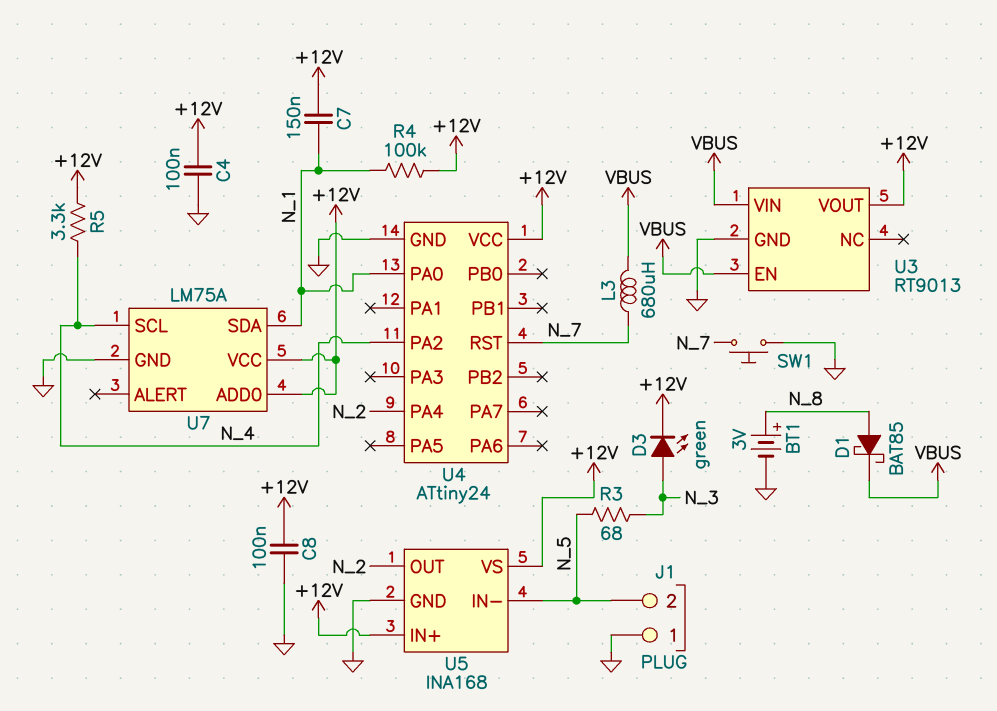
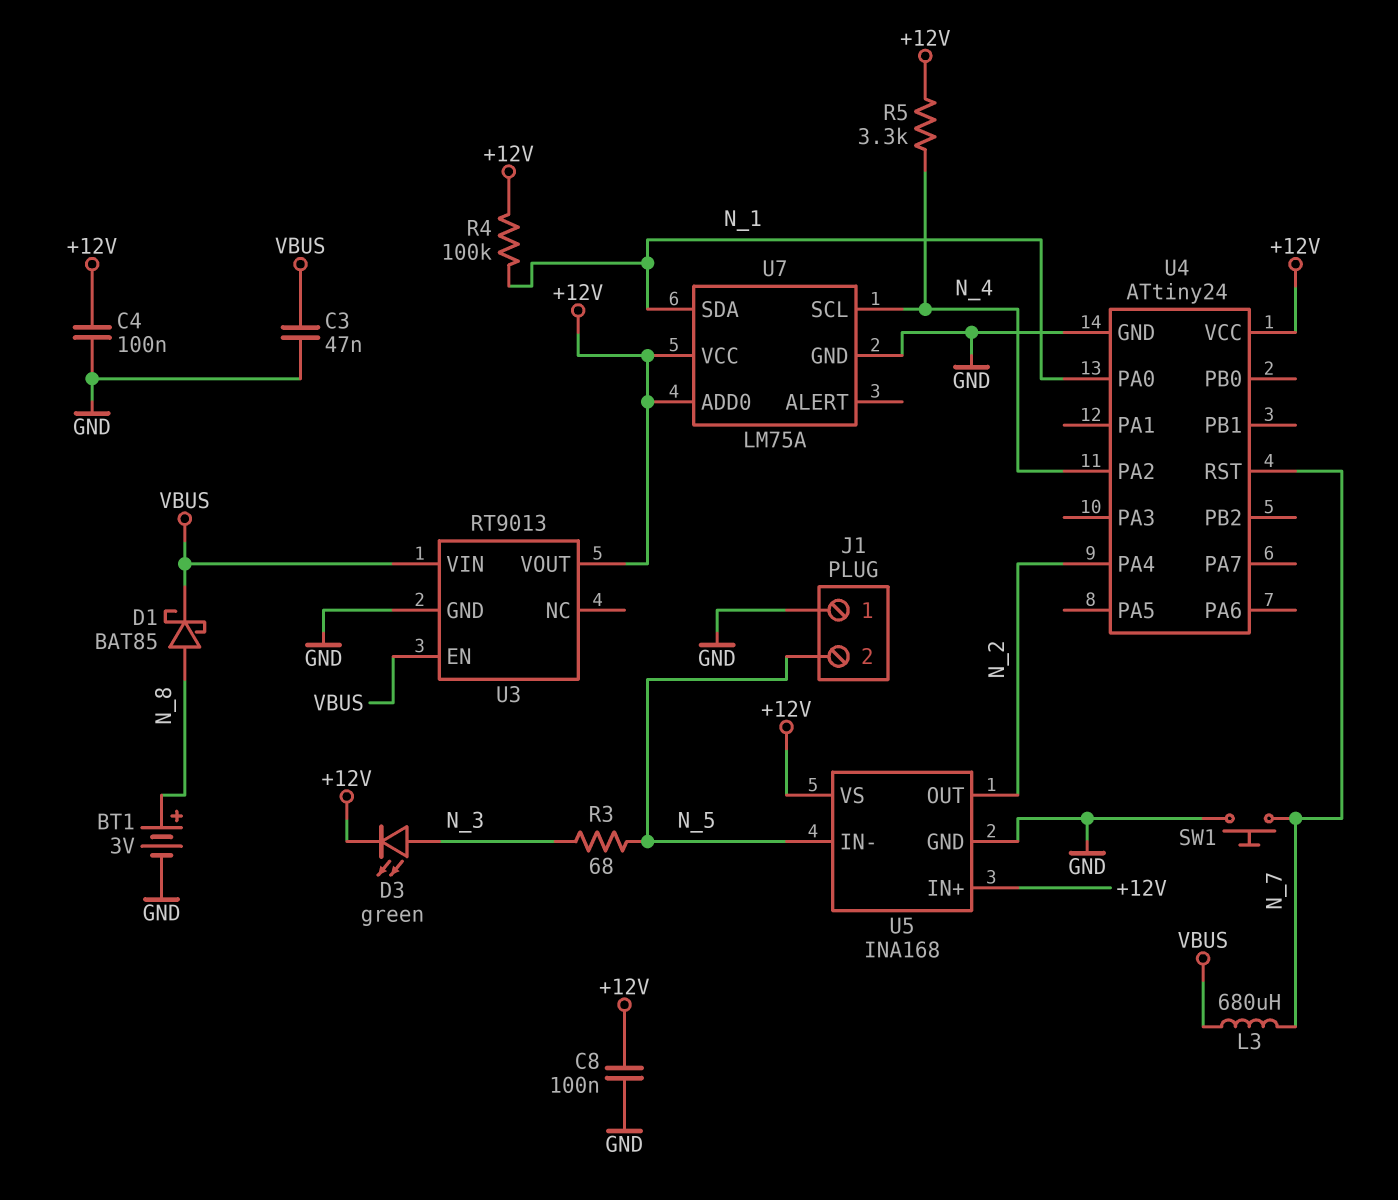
C3: none -> 47nF (GND, VBUS)
C7: 150nF (+12V, N_1) -> none

